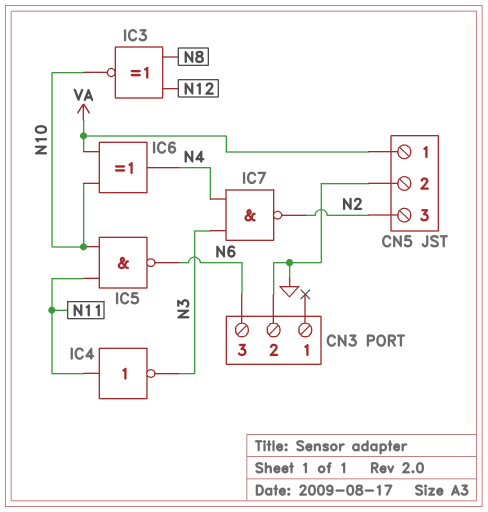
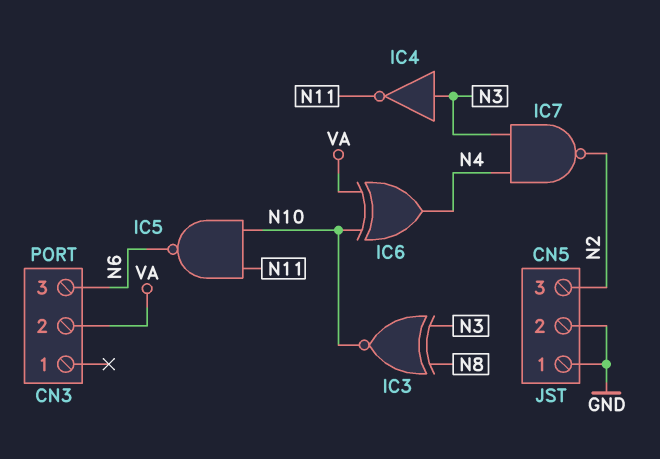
CN3 pin 2: GND -> VA
CN5 pin 1: VA -> GND
IC3: XNOR (in N8, in N12, out N10) -> XNOR (in N3, in N8, out N10)
IC4: NOT (in N11, out N3) -> NOT (in N3, out N11)

